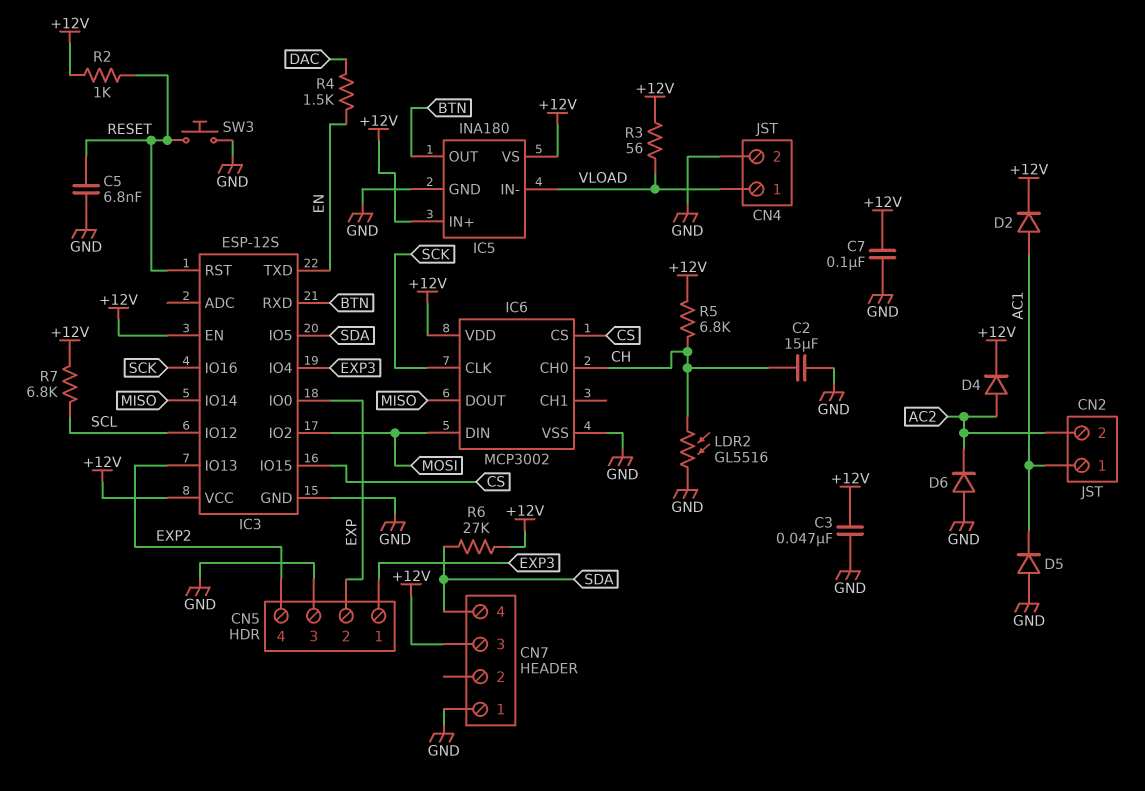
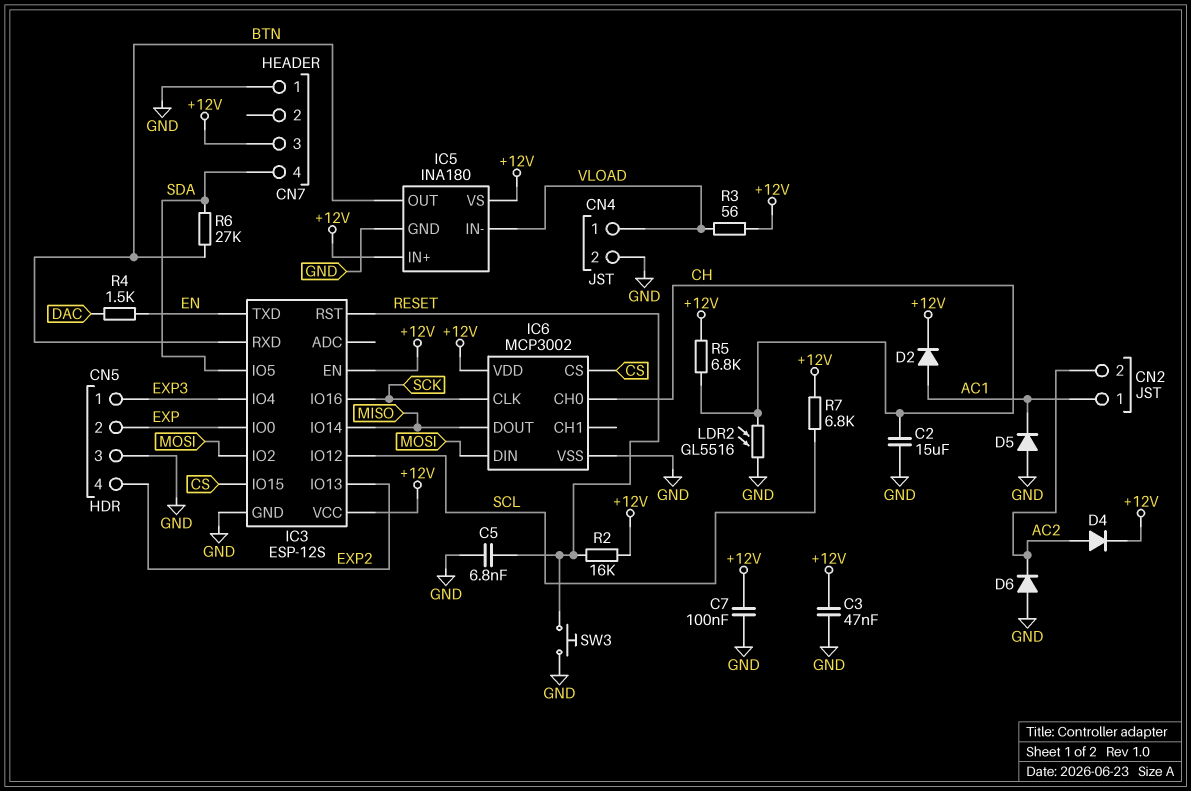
R2: 1k (+12V, RESET) -> 16k (+12V, RESET)
R6: 27k (+12V, SDA) -> 27k (BTN, SDA)

